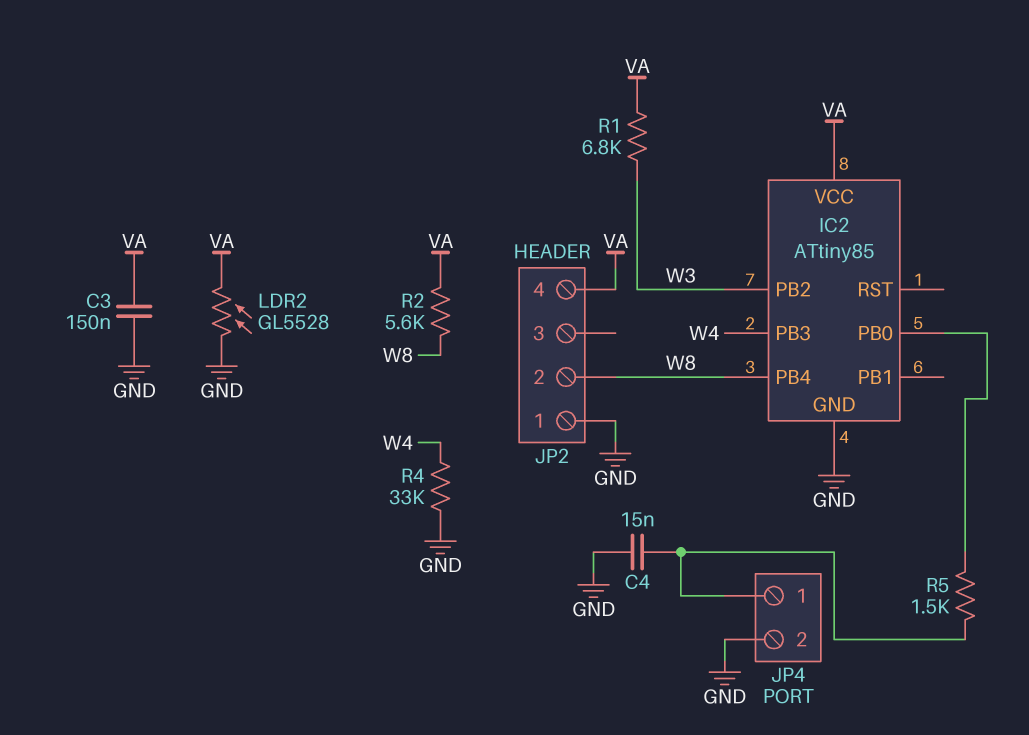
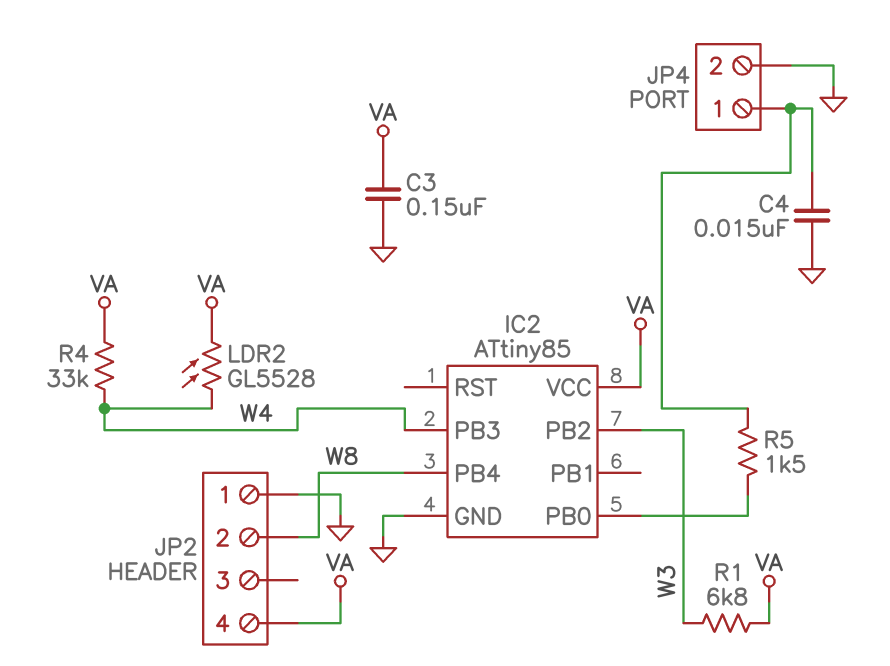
LDR2: GL5528 (GND, VA) -> GL5528 (VA, W4)
R2: 5.6k (VA, W8) -> none
R4: 33k (GND, W4) -> 33k (VA, W4)

